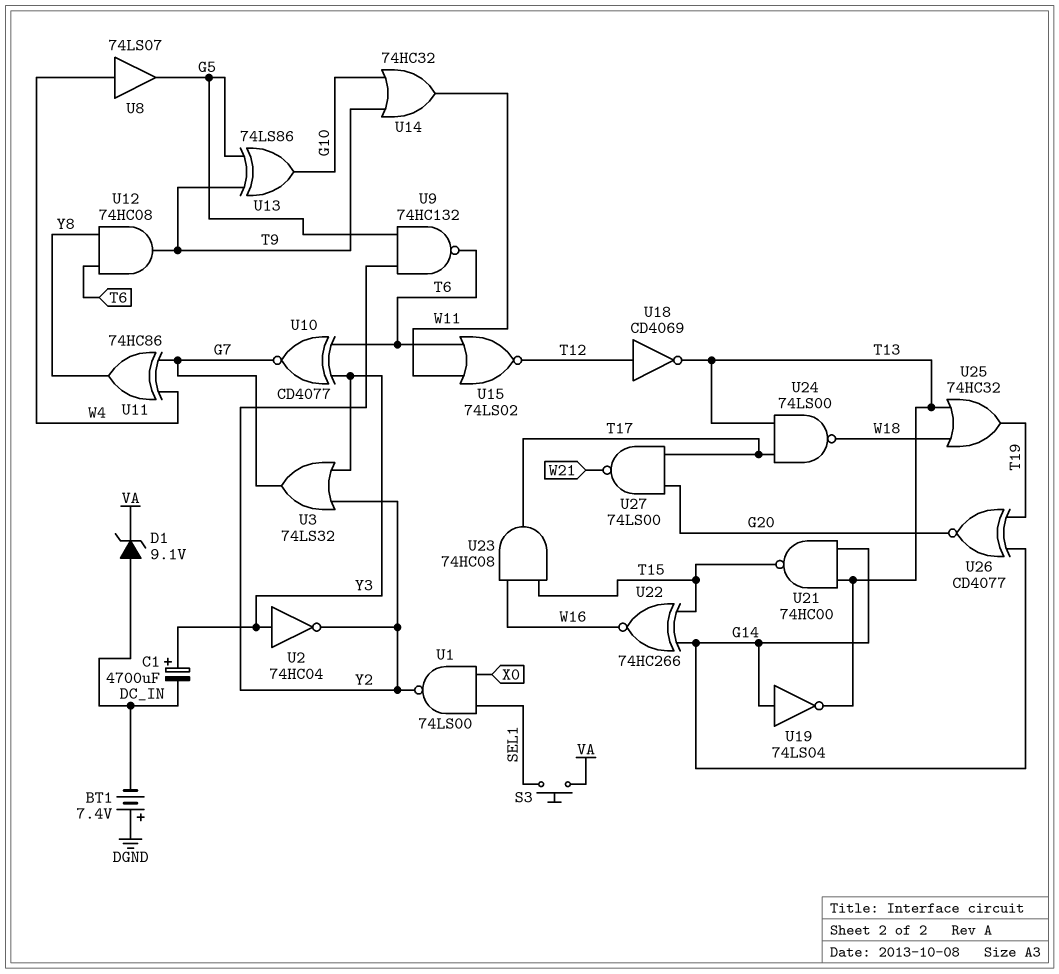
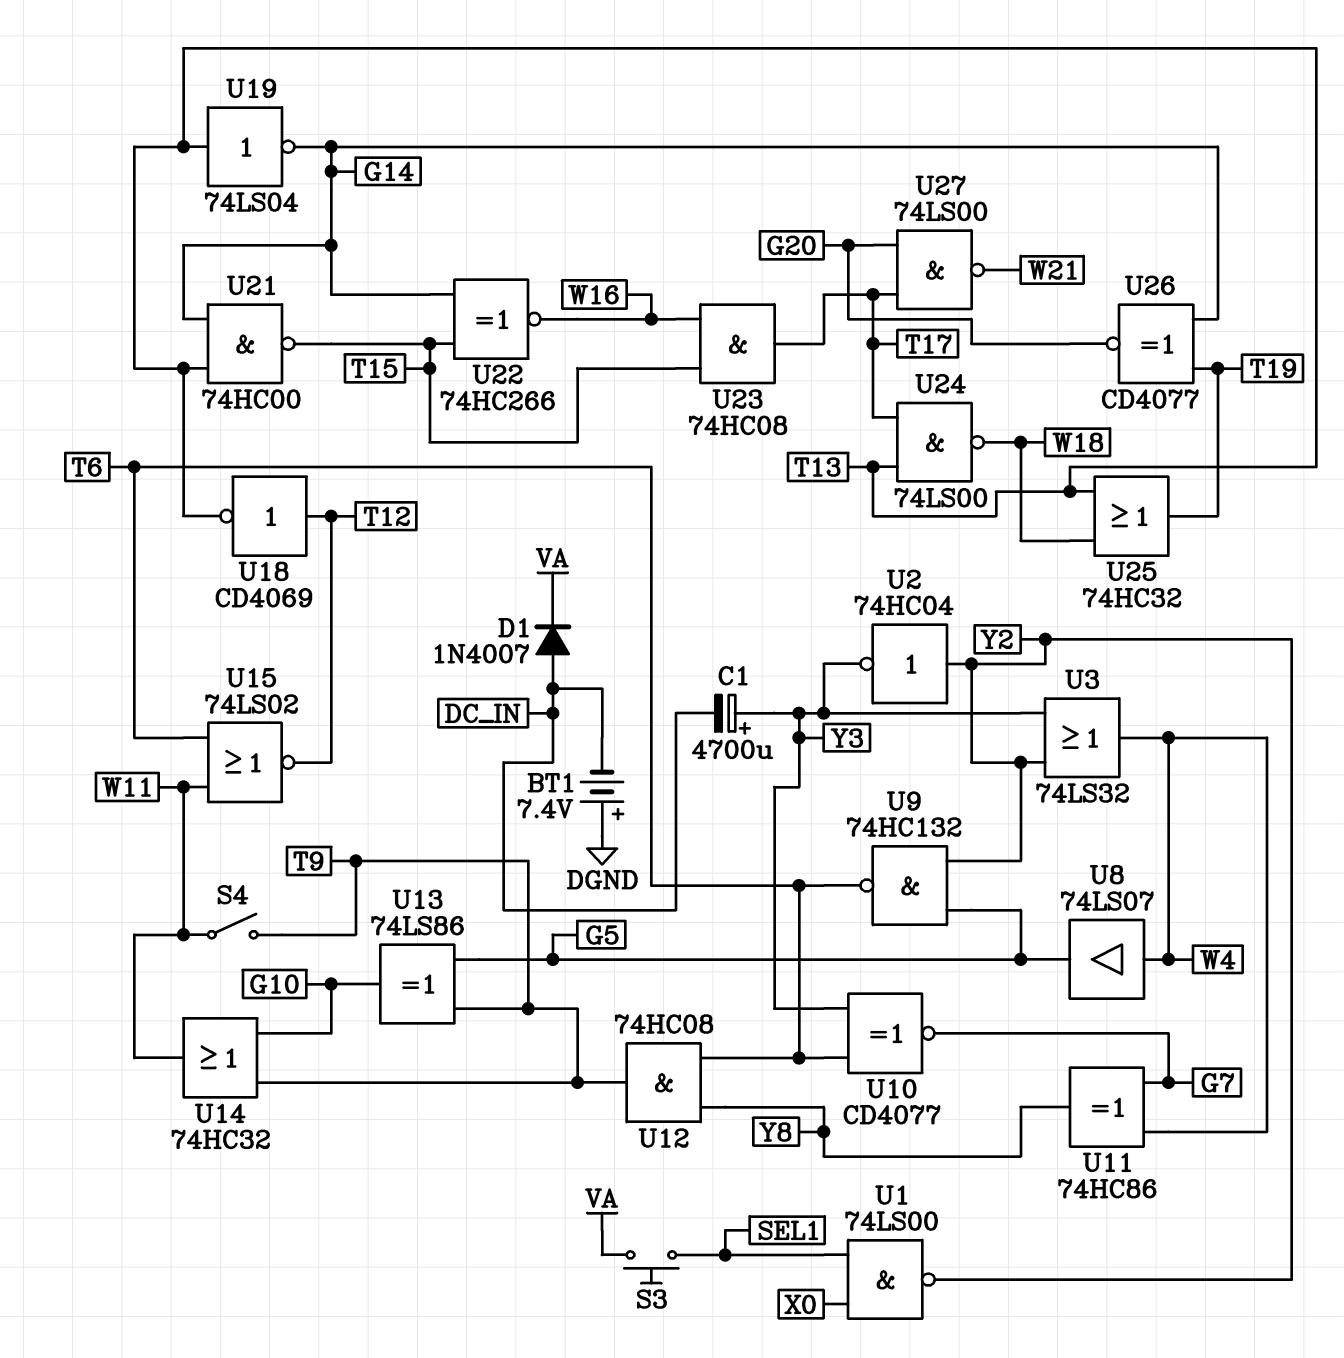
D1: zener 9.1V (A DC_IN, K VA) -> diode 1N4007 (A DC_IN, K VA)
S4: none -> switch (T9, W11)
U2: NOT 74HC04 (in Y3, out Y2) -> NOT 74HC04 (in Y2, out Y3)
U3: OR 74LS32 (in Y2, in Y3, out G7) -> OR 74LS32 (in Y2, in Y3, out W4)
U19: NOT 74LS04 (in G14, out T13) -> NOT 74LS04 (in T13, out G14)

